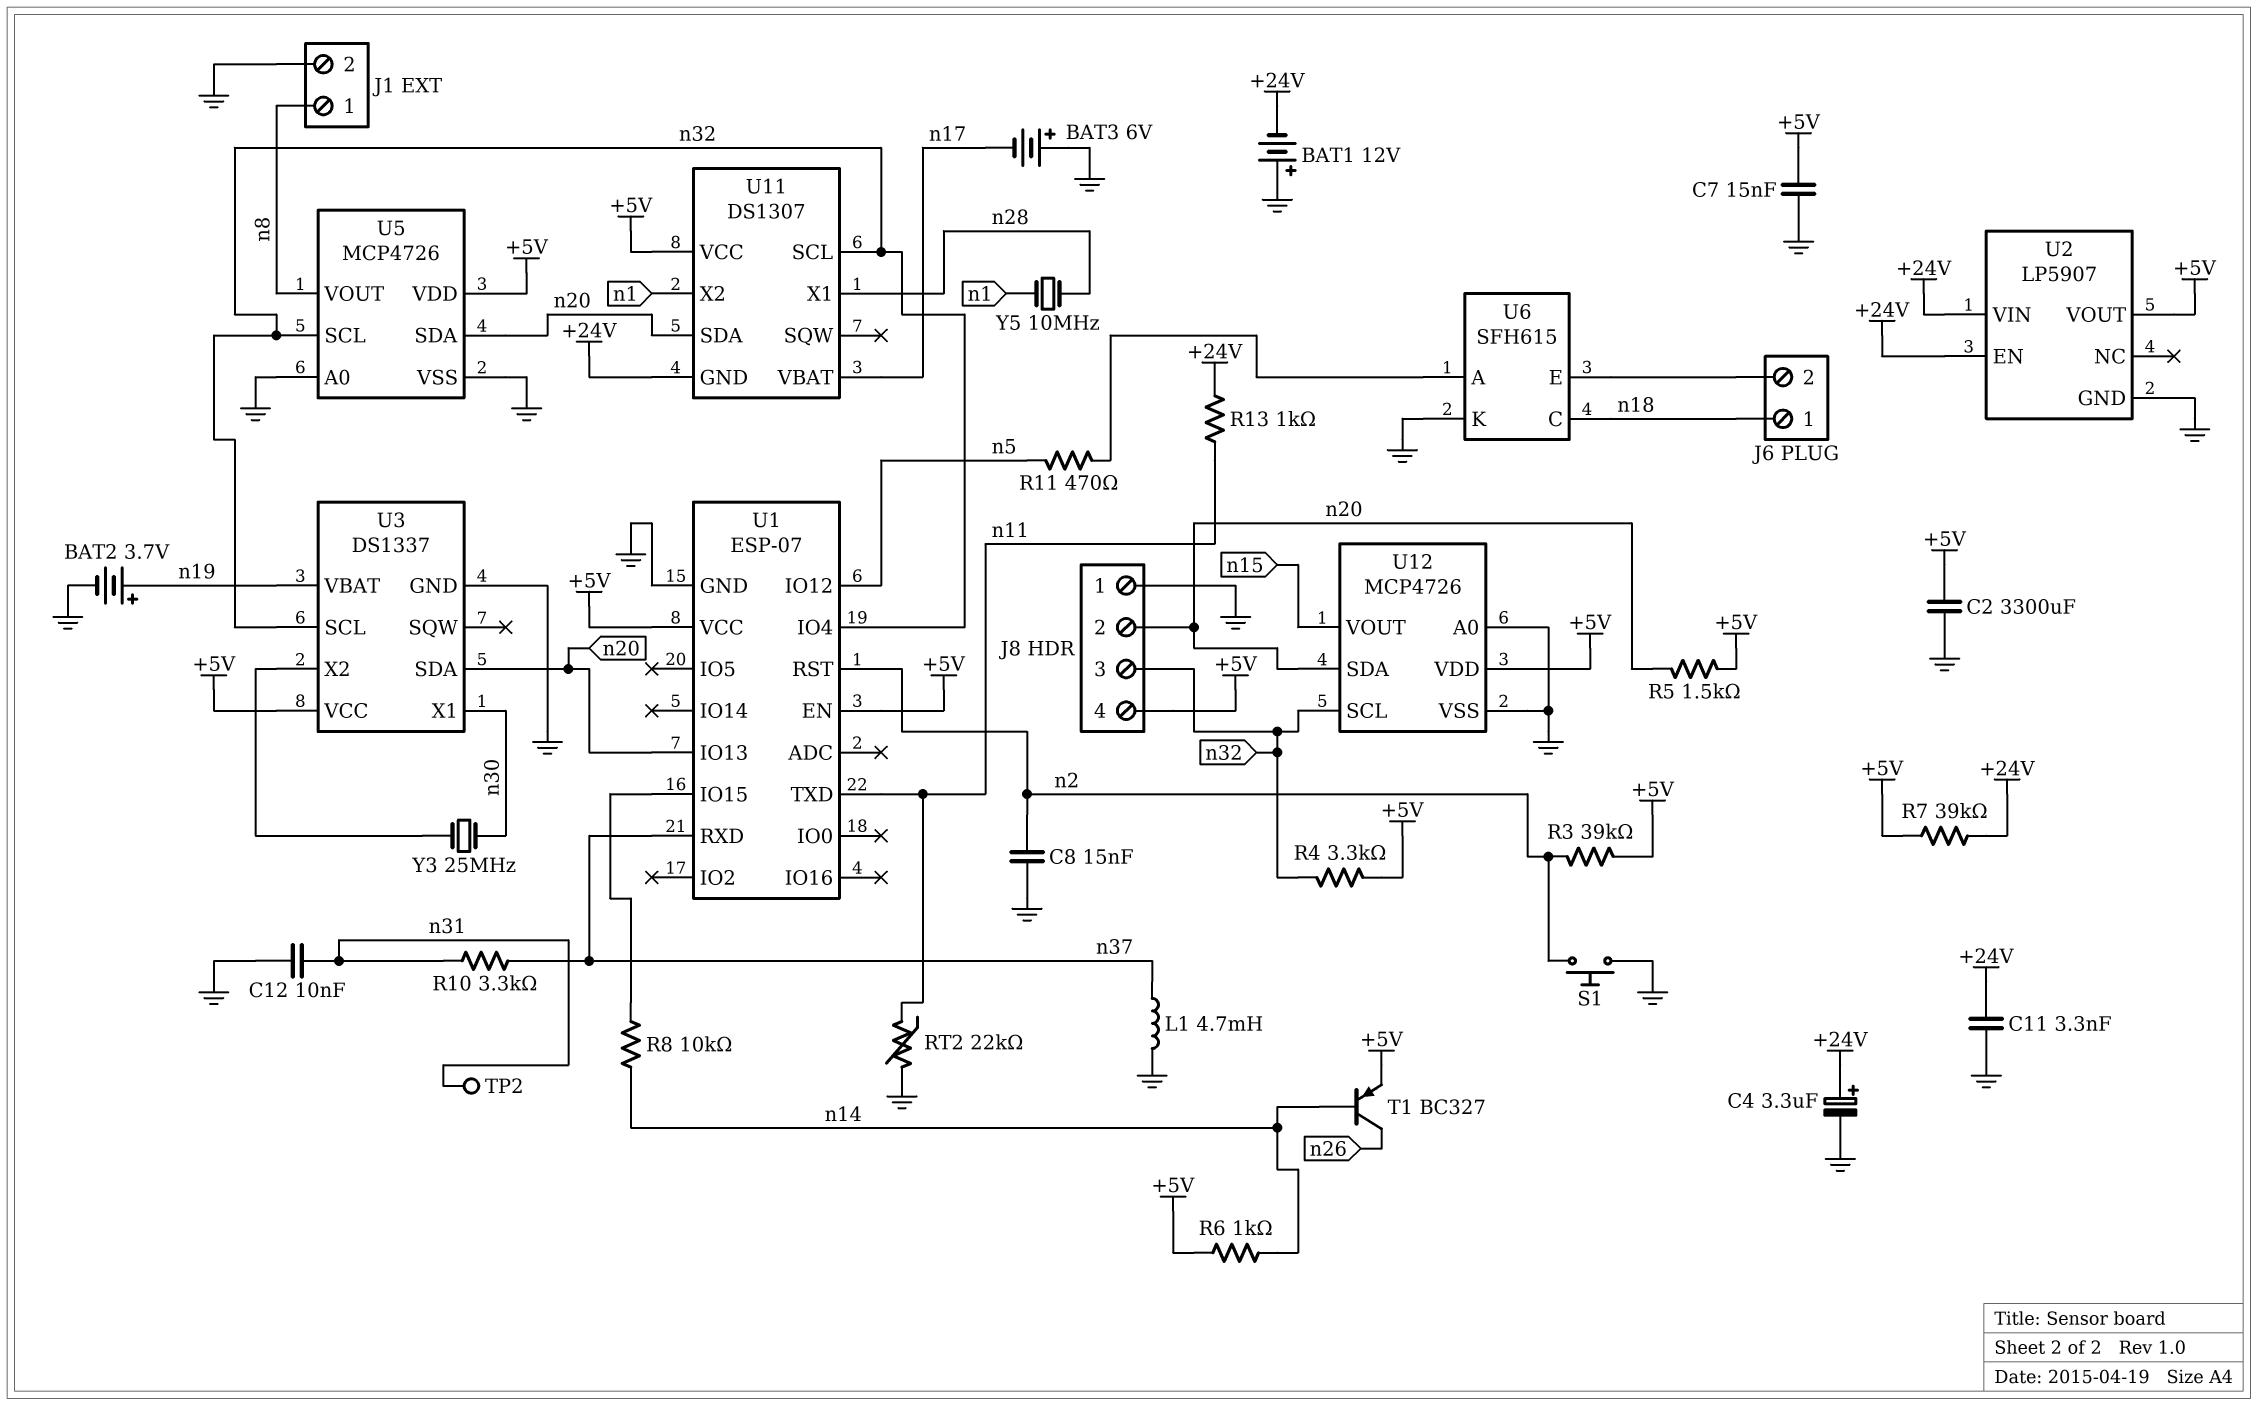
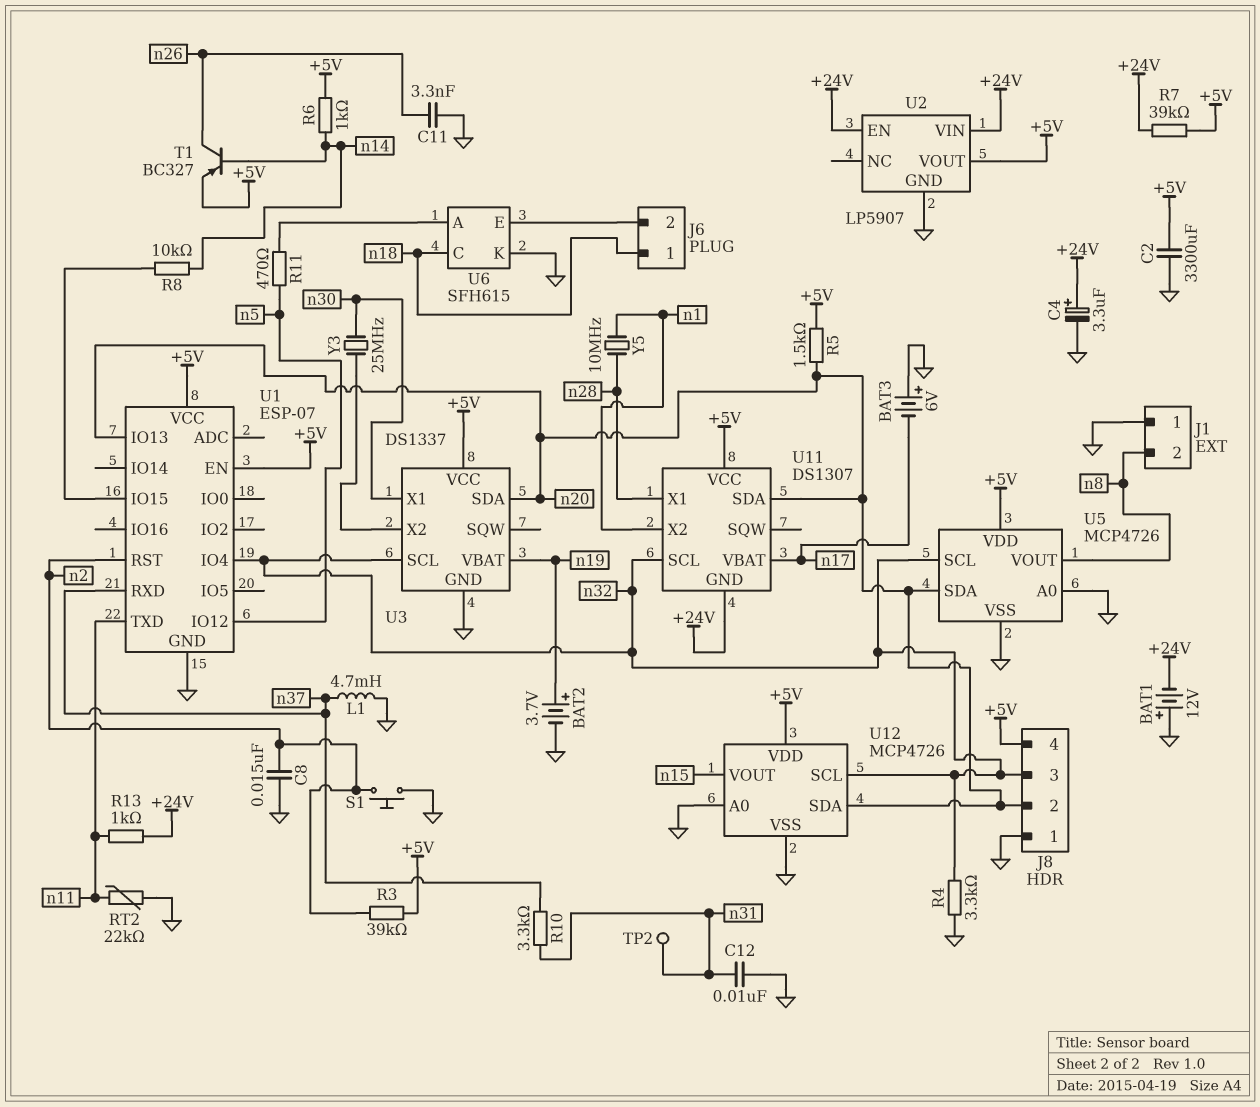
C7: 15nF (+5V, GND) -> none
C11: 3.3nF (+24V, GND) -> 3.3nF (GND, n26)
J1 pin 1: n8 -> GND
J1 pin 2: GND -> n8
R4: 3.3k (+5V, n32) -> 3.3k (GND, n32)

